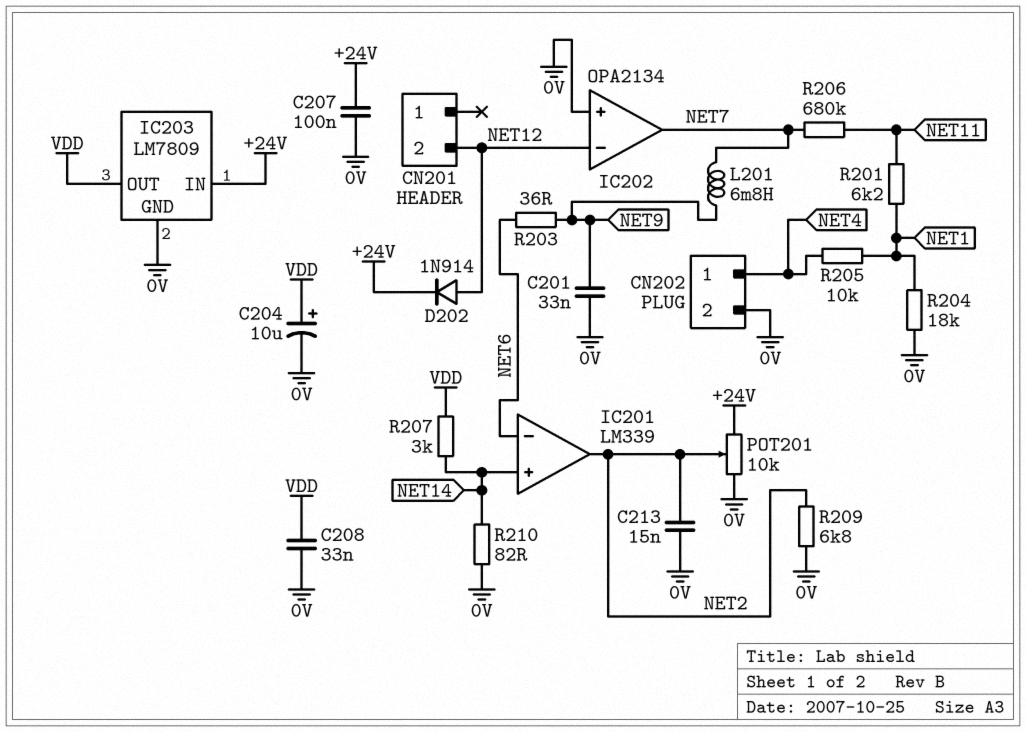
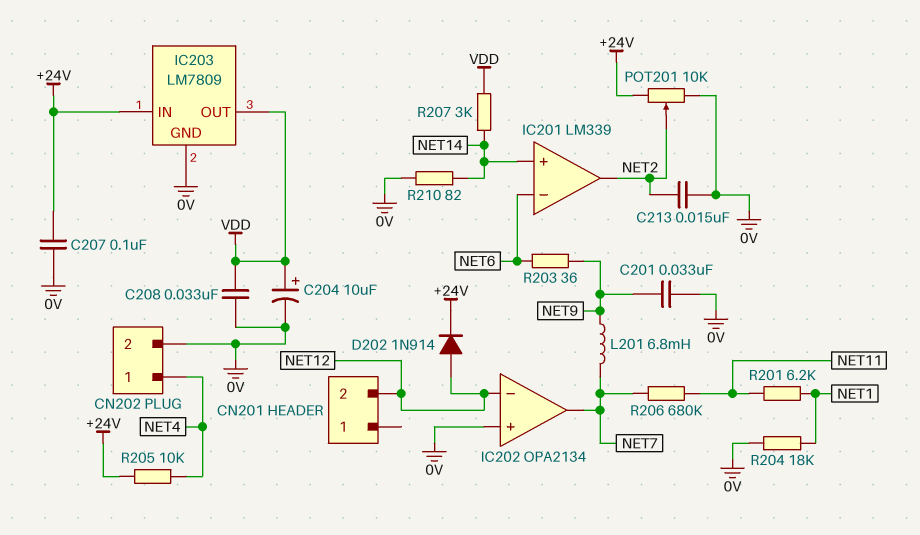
R205: 10k (NET1, NET4) -> 10k (+24V, NET4)
R209: 6.8k (0V, NET2) -> none

